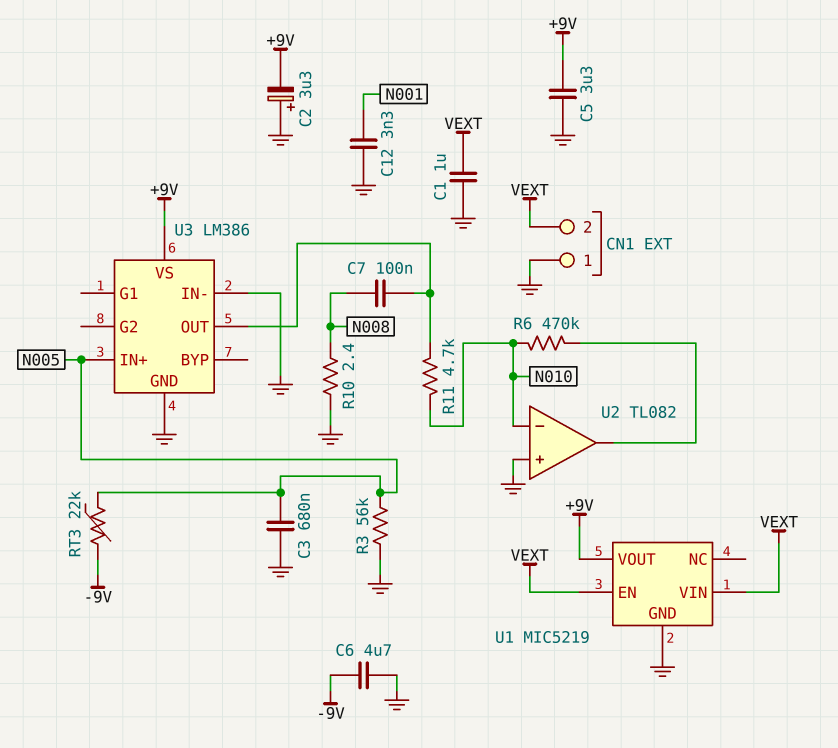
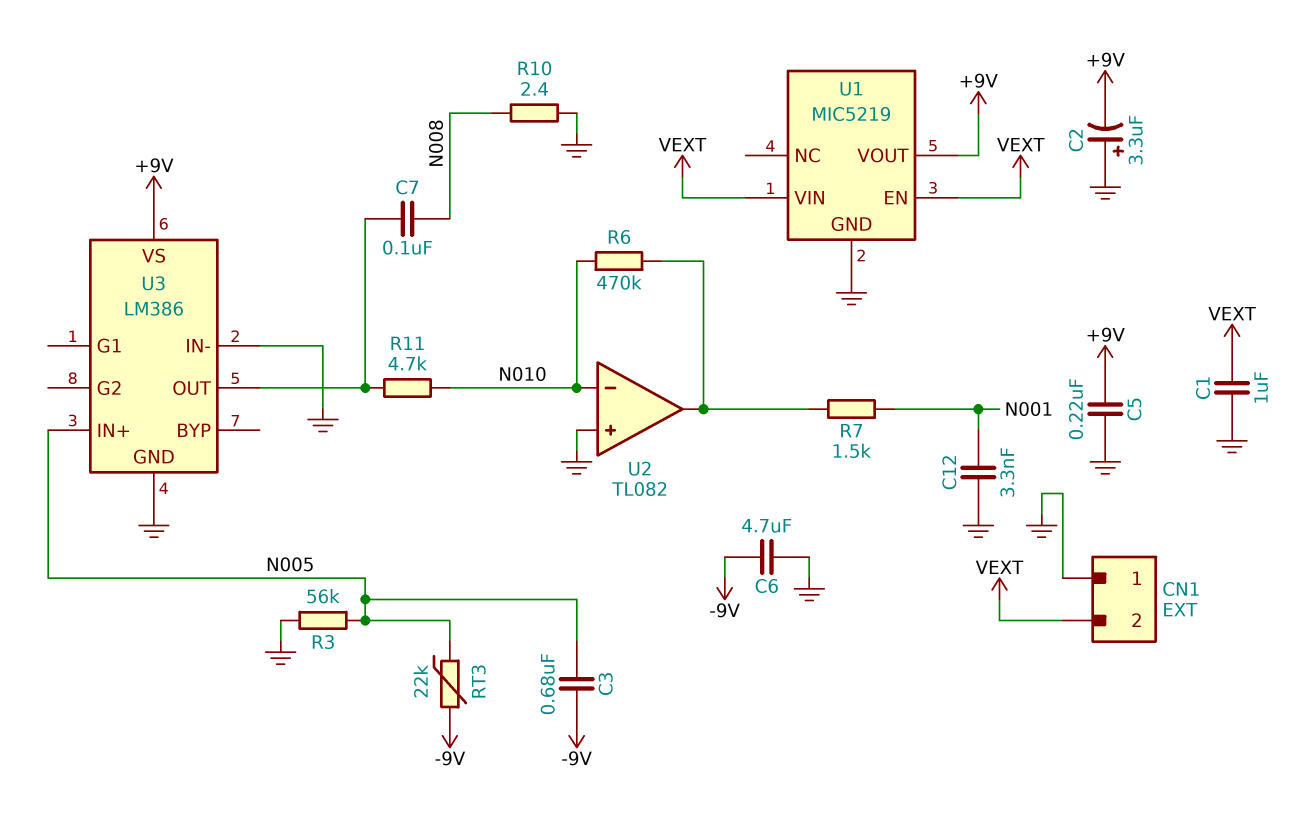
C3: 680nF (GND, N005) -> 680nF (-9V, N005)
C5: 3.3uF (+9V, GND) -> 220nF (+9V, GND)
R7: none -> 1.5k (N001, U2/out)

